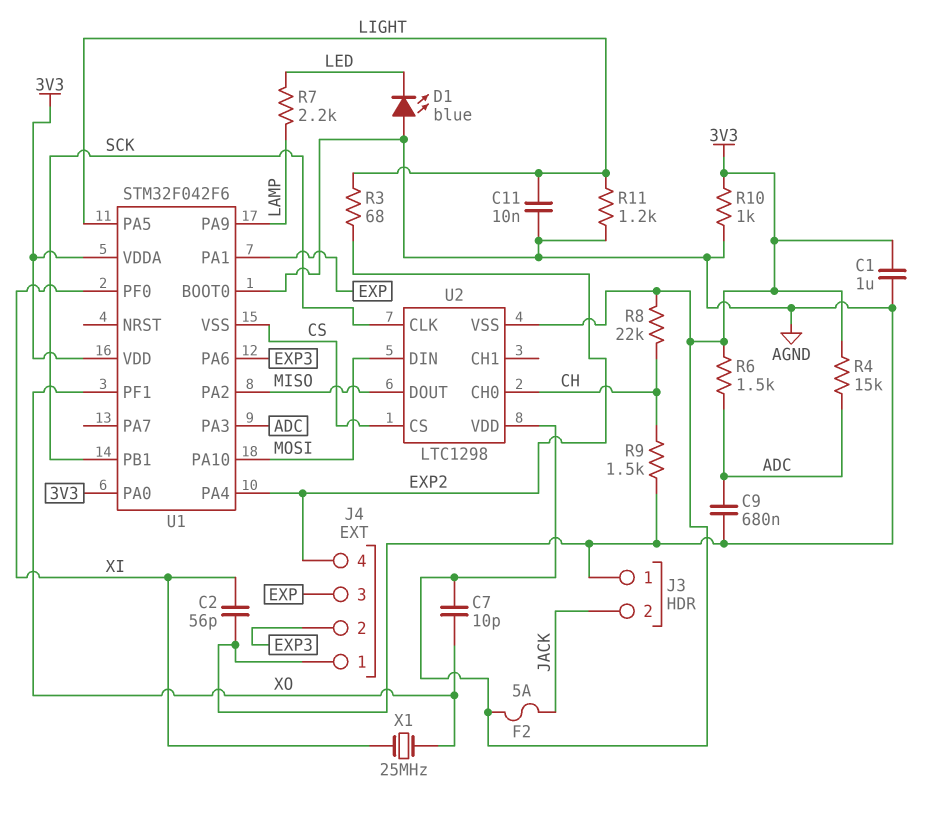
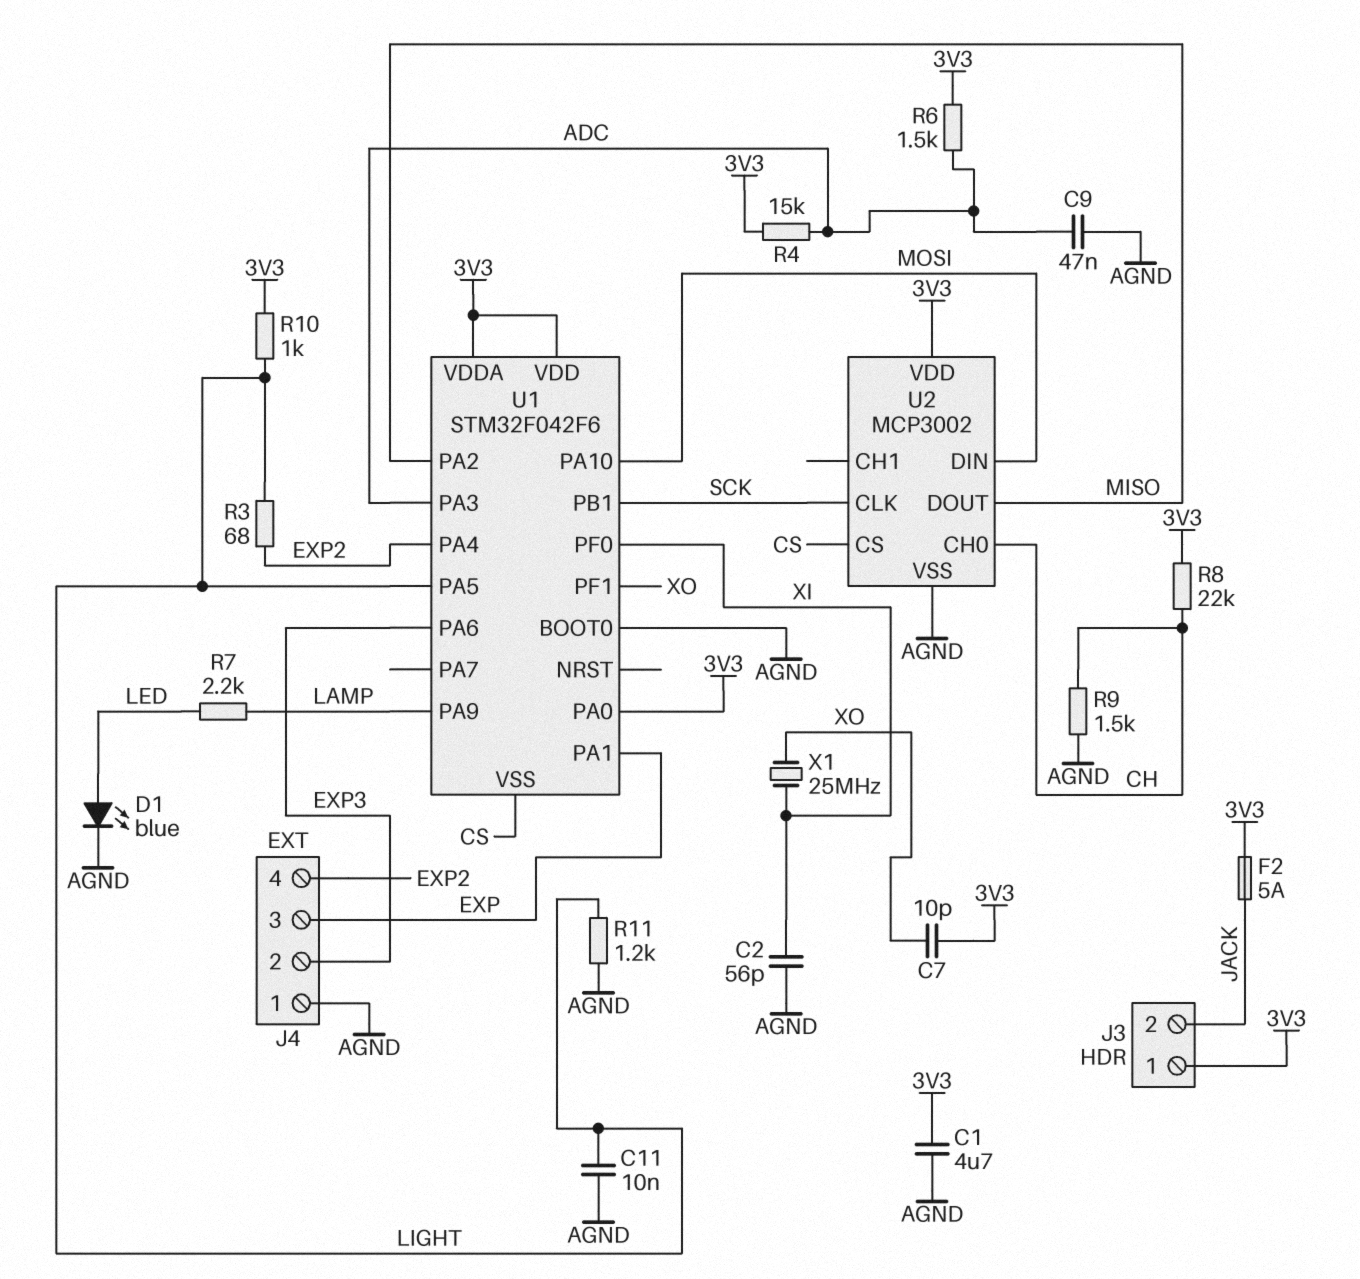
C1: 1uF (3V3, AGND) -> 4.7uF (3V3, AGND)
C9: 680nF (ADC, AGND) -> 47nF (ADC, AGND)
D1: LED blue (A AGND, K LED) -> LED blue (A LED, K AGND)
J3 pin 1: AGND -> 3V3
R10: 1k (3V3, AGND) -> 1k (3V3, LIGHT)
U2: LTC1298 -> MCP3002
U2 pin VSS: 3V3 -> AGND

